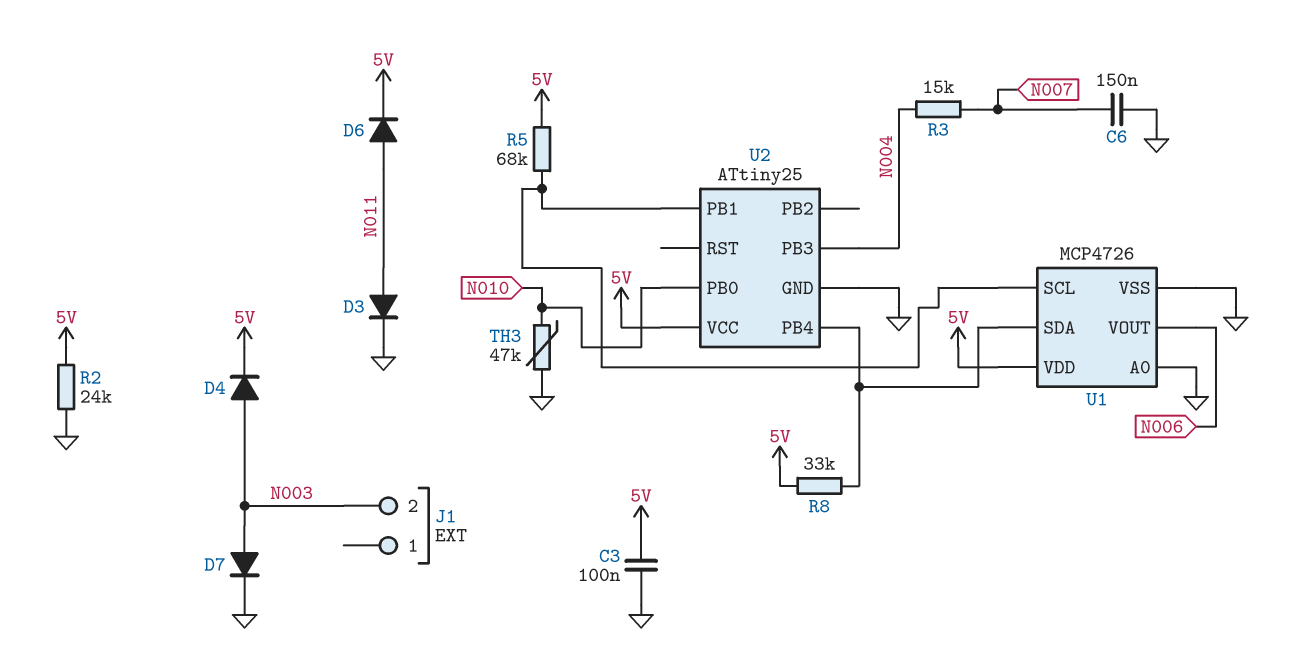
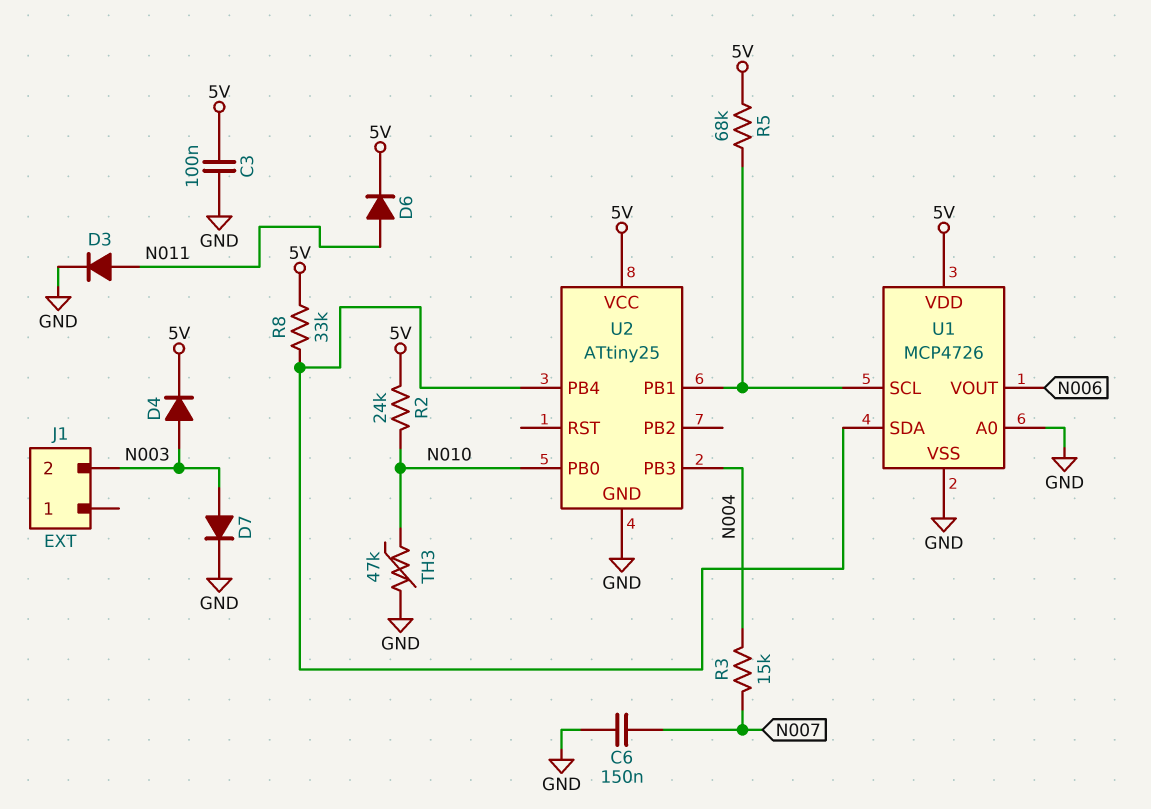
R2: 24k (5V, GND) -> 24k (5V, N010)

